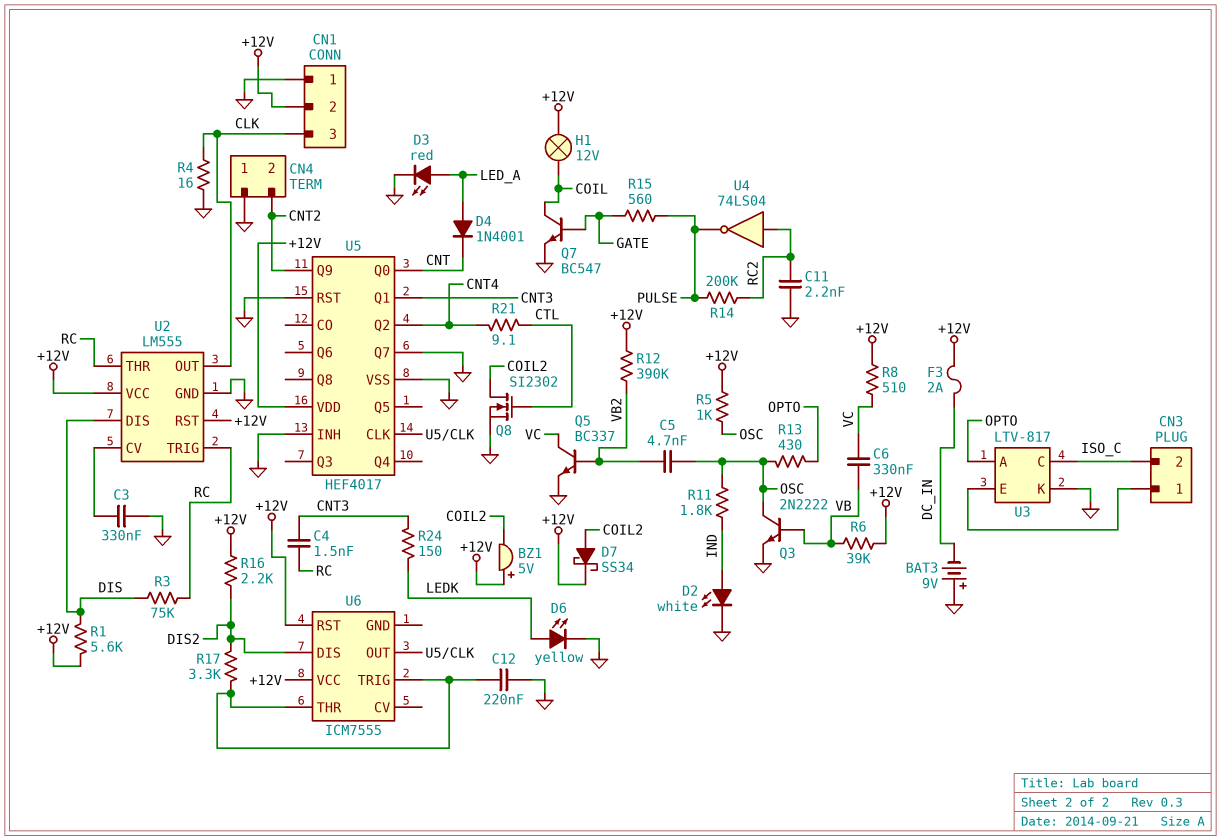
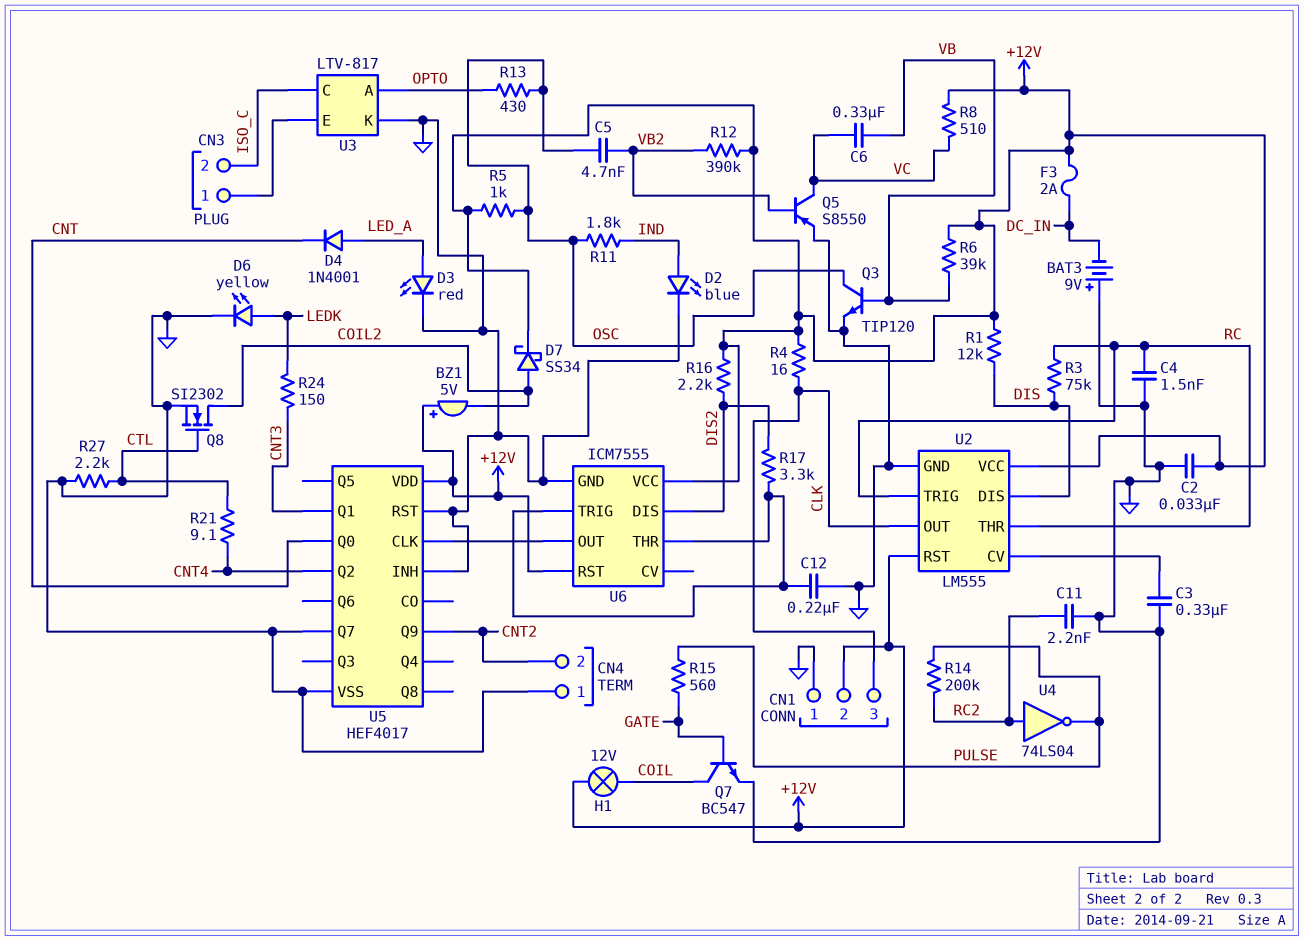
C2: none -> 33nF (+12V, GND)
C4: 1.5nF (CNT3, RC) -> 1.5nF (GND, RC)
D2: LED white (A IND, K GND) -> LED blue (A IND, K GND)
Q3: NPN 2N2222 (B VB, C OSC, E GND) -> NPN TIP120 (B VB, C OSC, E GND)
Q5: NPN BC337 (B VB2, C VC, E GND) -> PNP S8550 (B VB2, C VC, E GND)
R1: 5.6k (+12V, DIS) -> 12k (+12V, DIS)
R4: 16 (CLK, GND) -> 16 (+12V, CLK)
R27: none -> 2.2k (CTL, GND)
U6 pin GND: none -> GND

